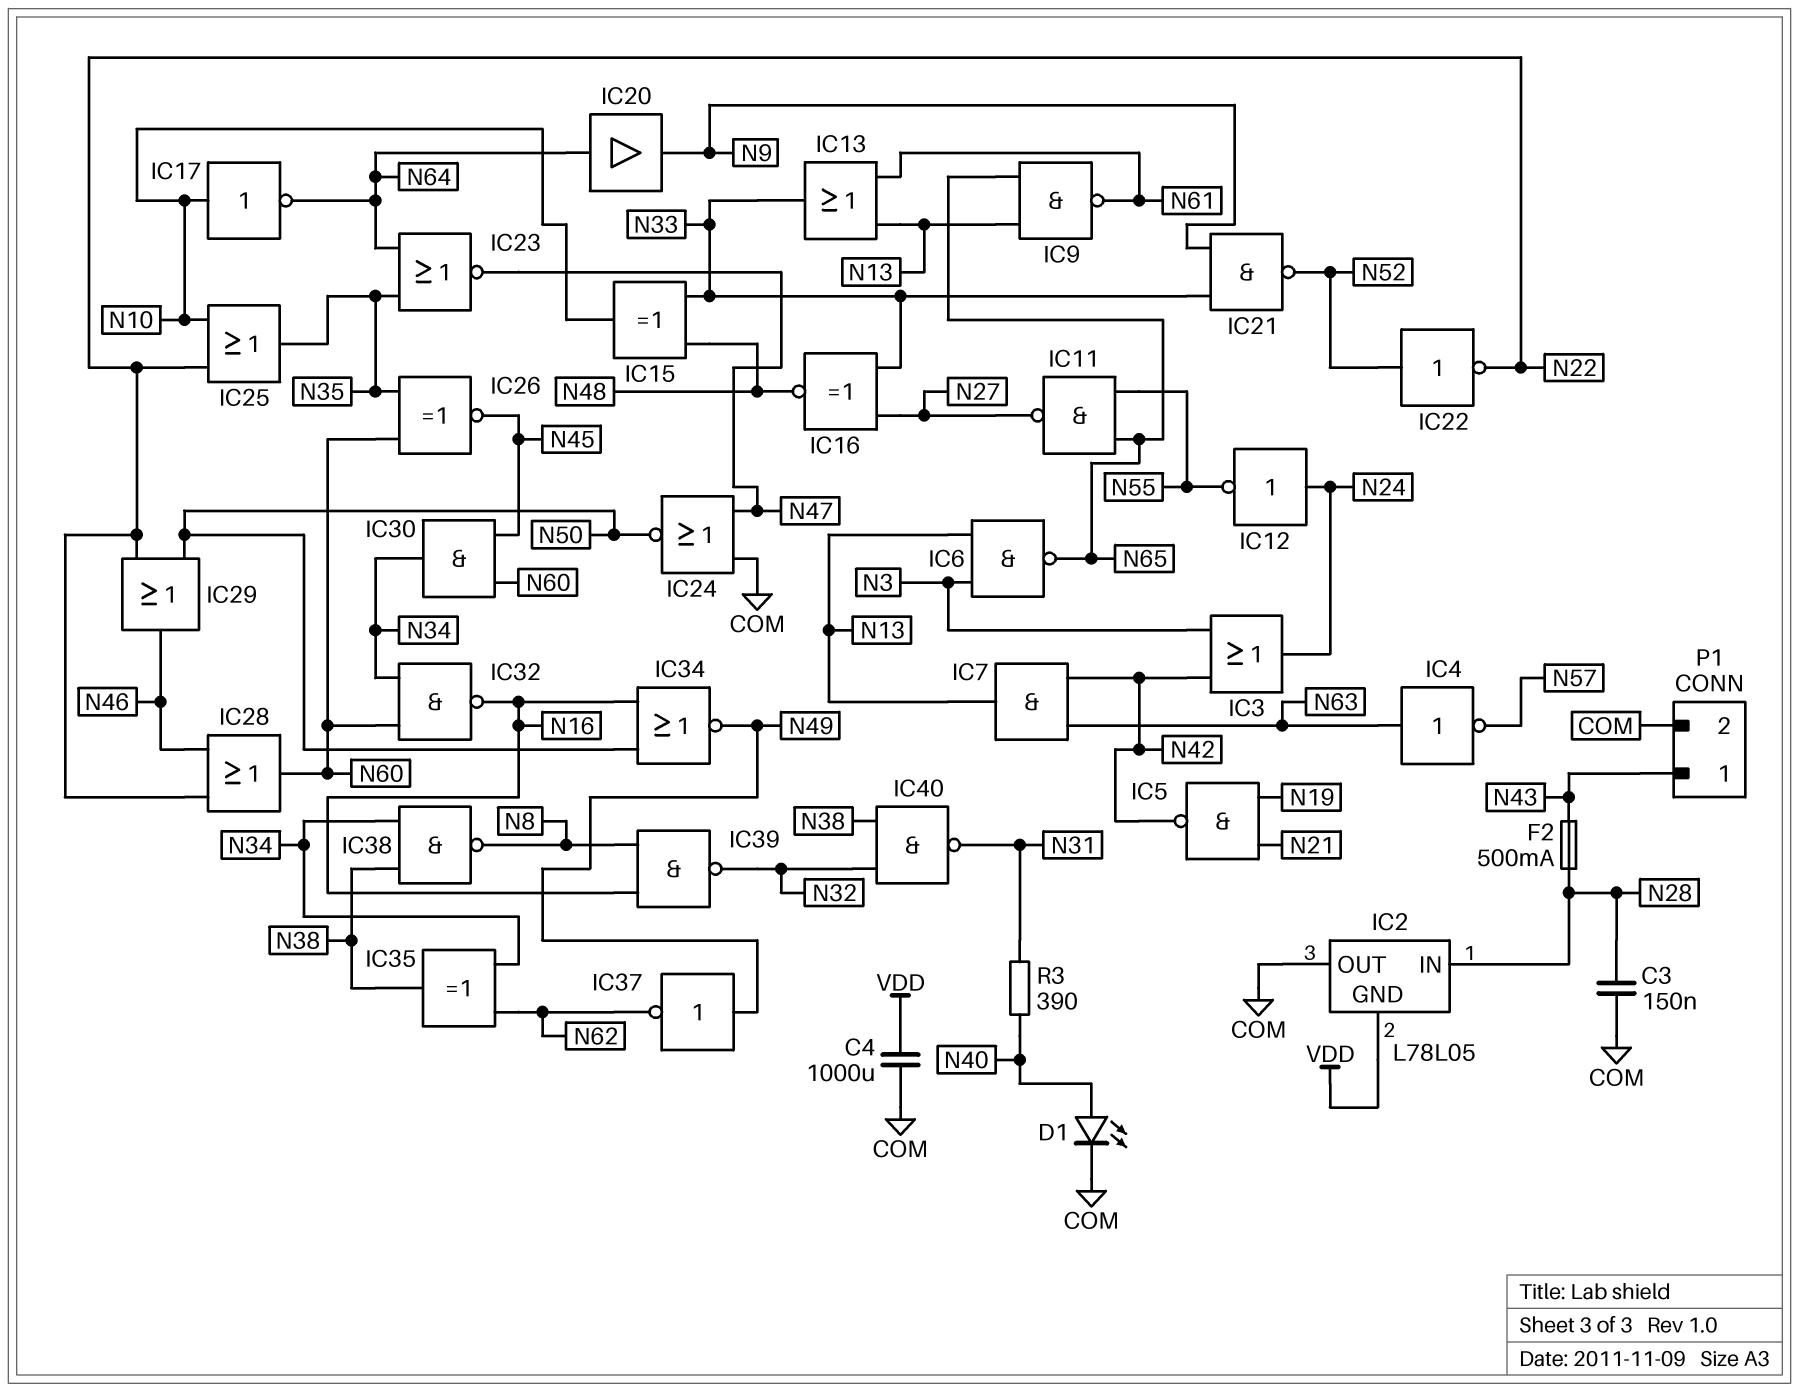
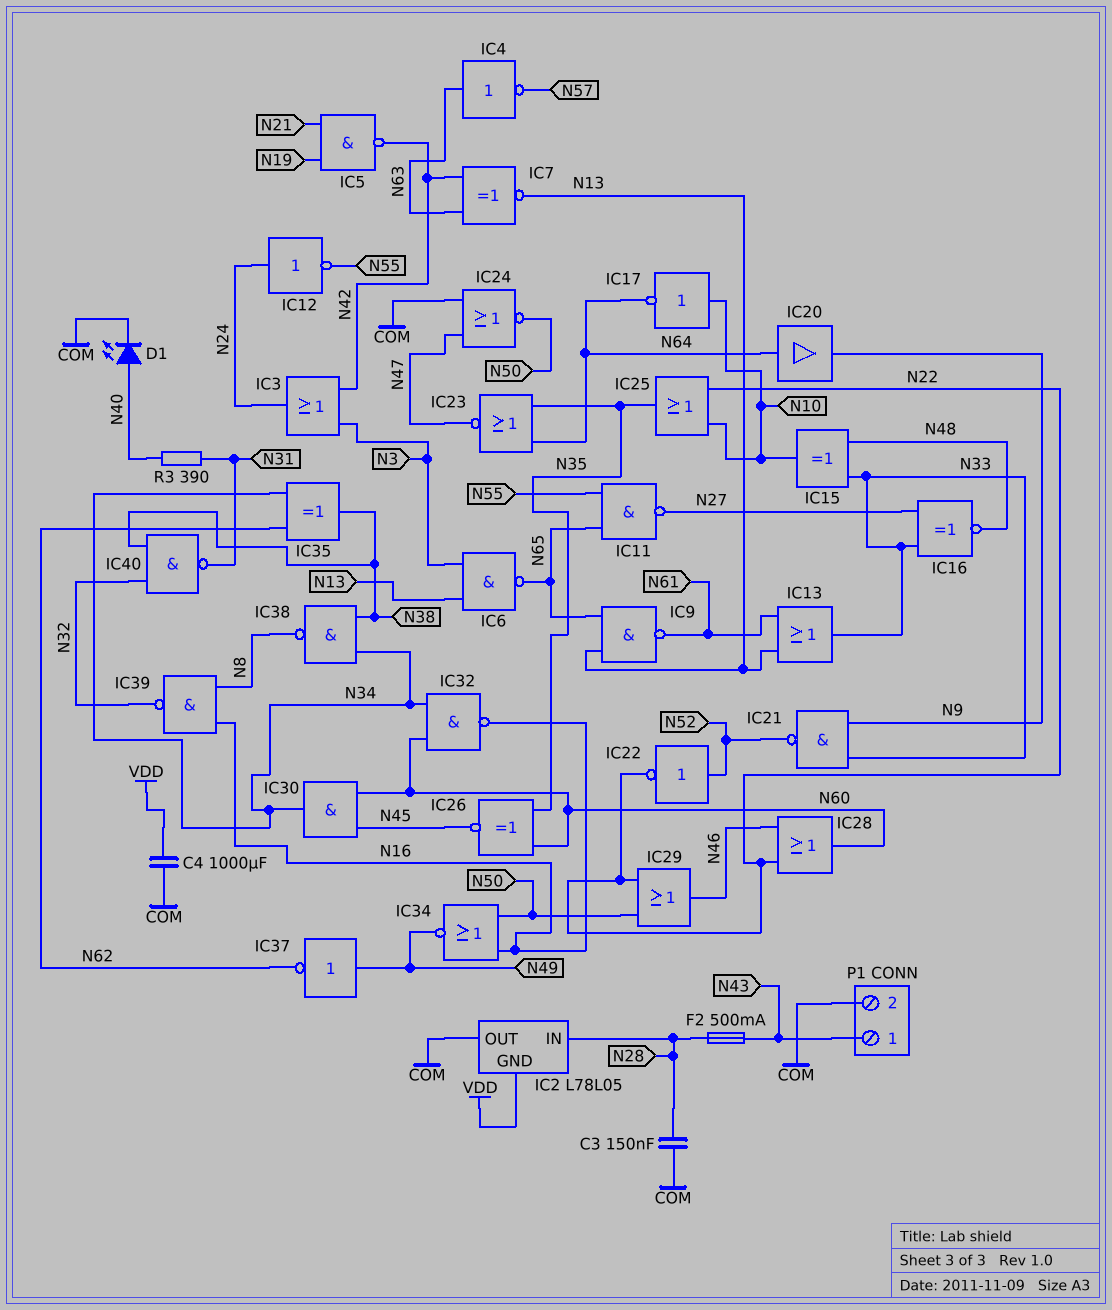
IC7: AND (in N42, in N63, out N13) -> XNOR (in N42, in N63, out N13)

